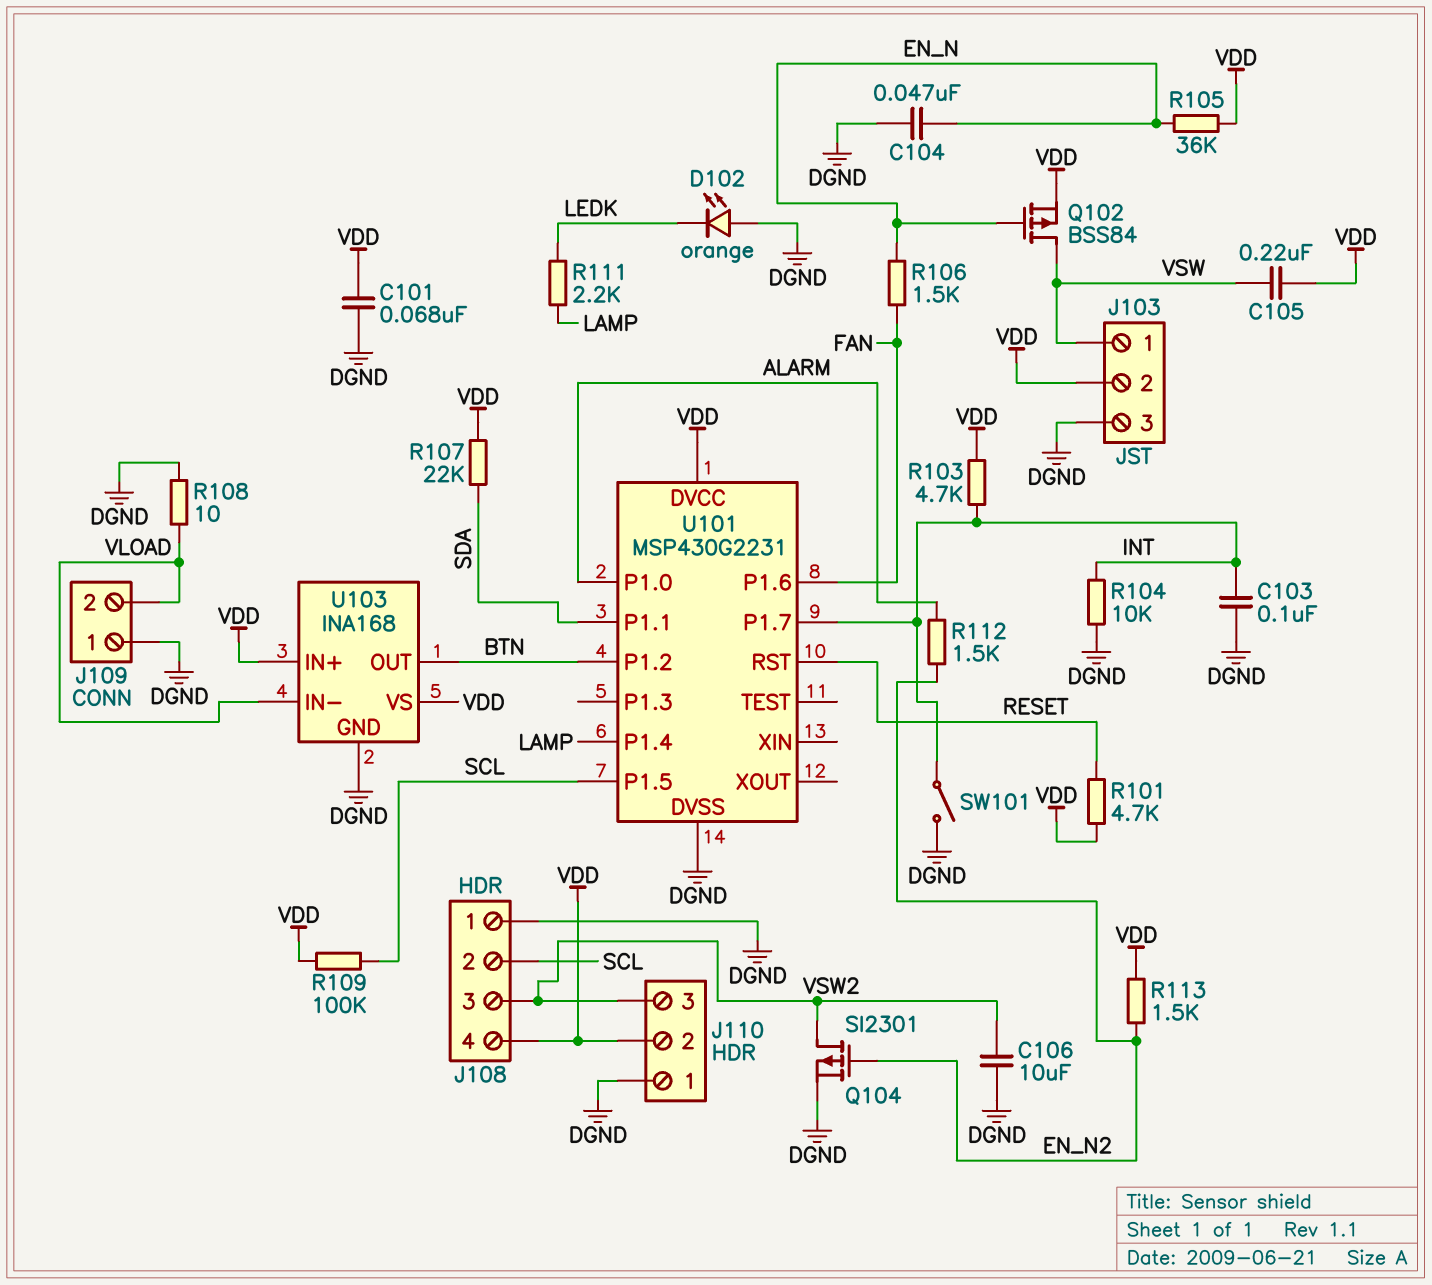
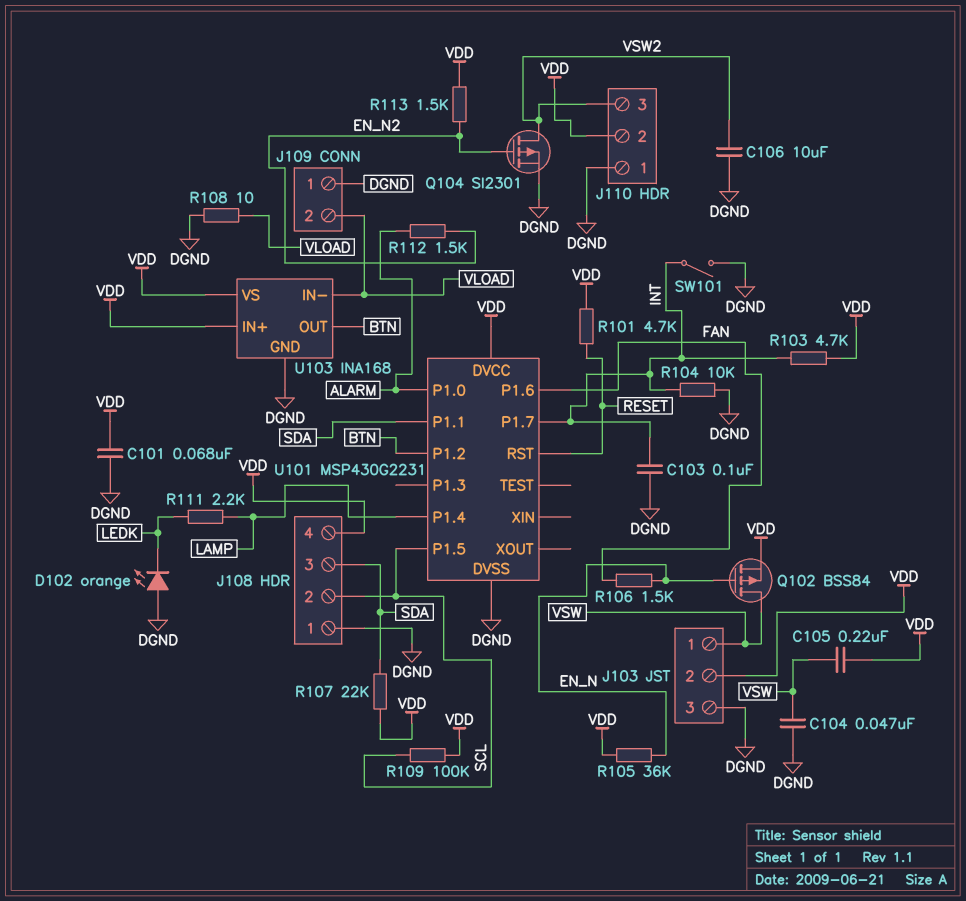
C104: 47nF (DGND, EN_N) -> 47nF (DGND, VSW)
J108 pin 3: VSW2 -> SDA

